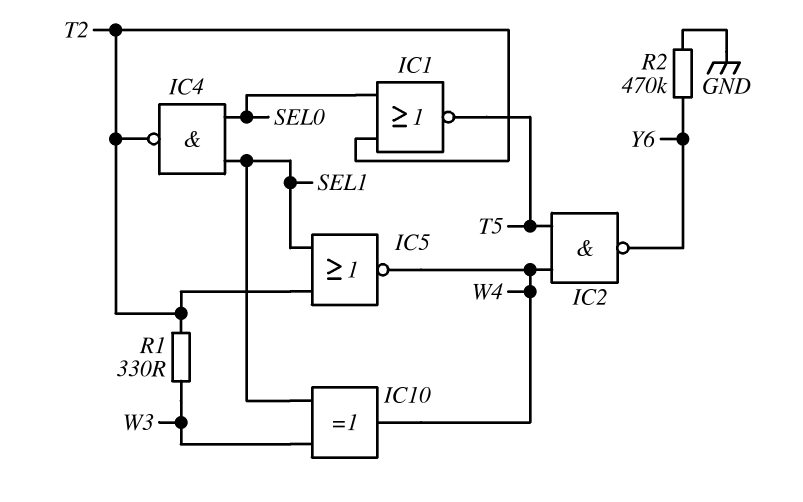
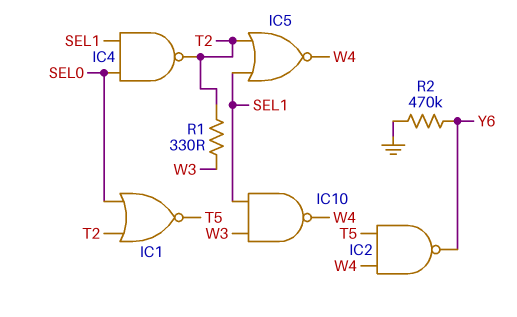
IC10: XOR (in SEL1, in W3, out W4) -> NAND (in SEL1, in W3, out W4)

